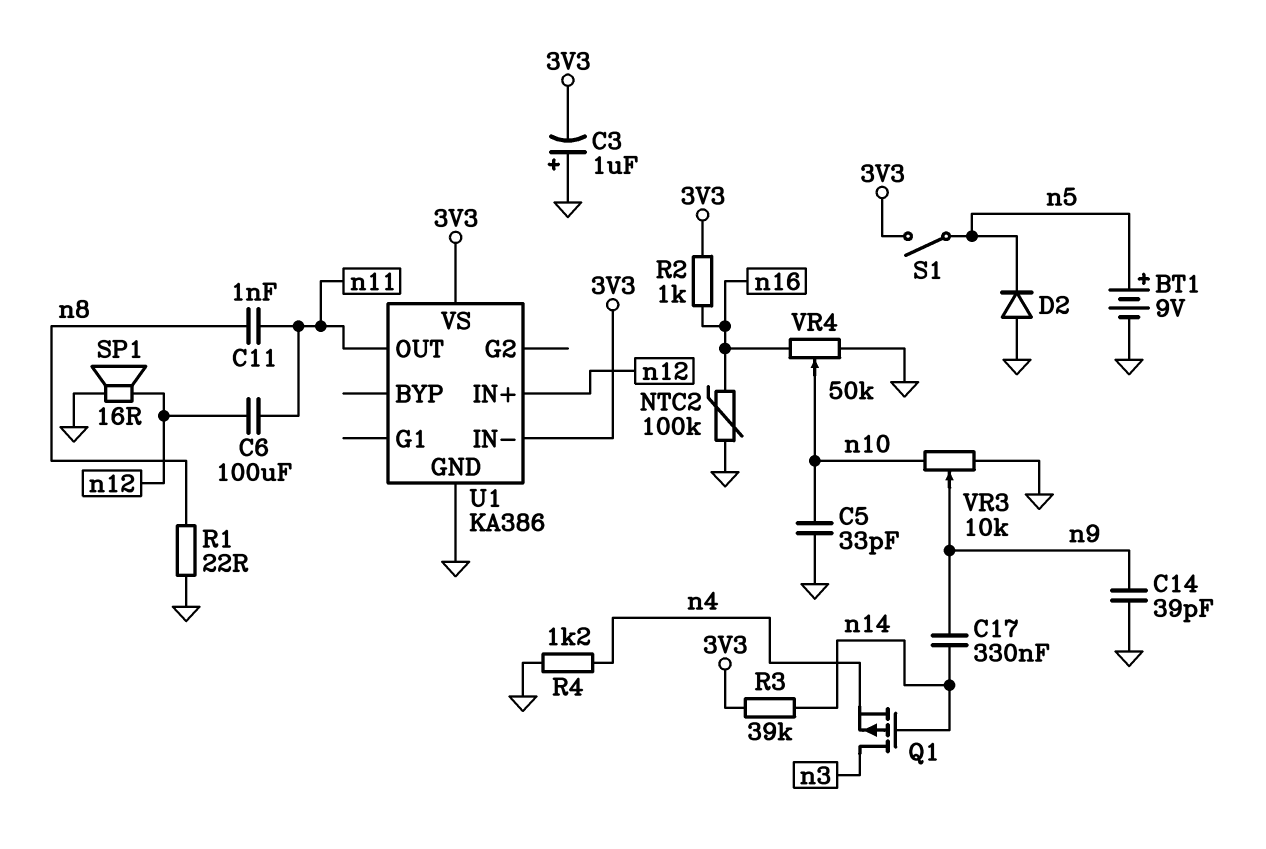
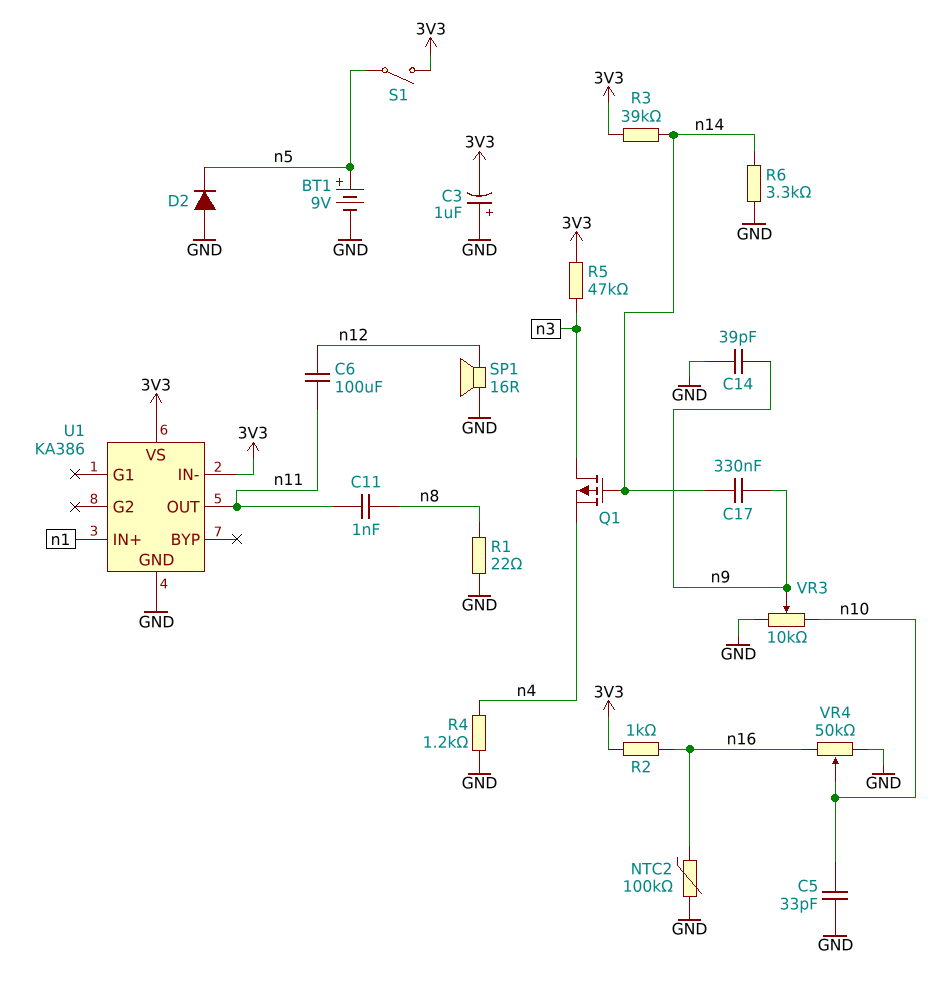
R5: none -> 47k (3V3, n3)
R6: none -> 3.3k (GND, n14)
U1 pin IN+: n12 -> n1

